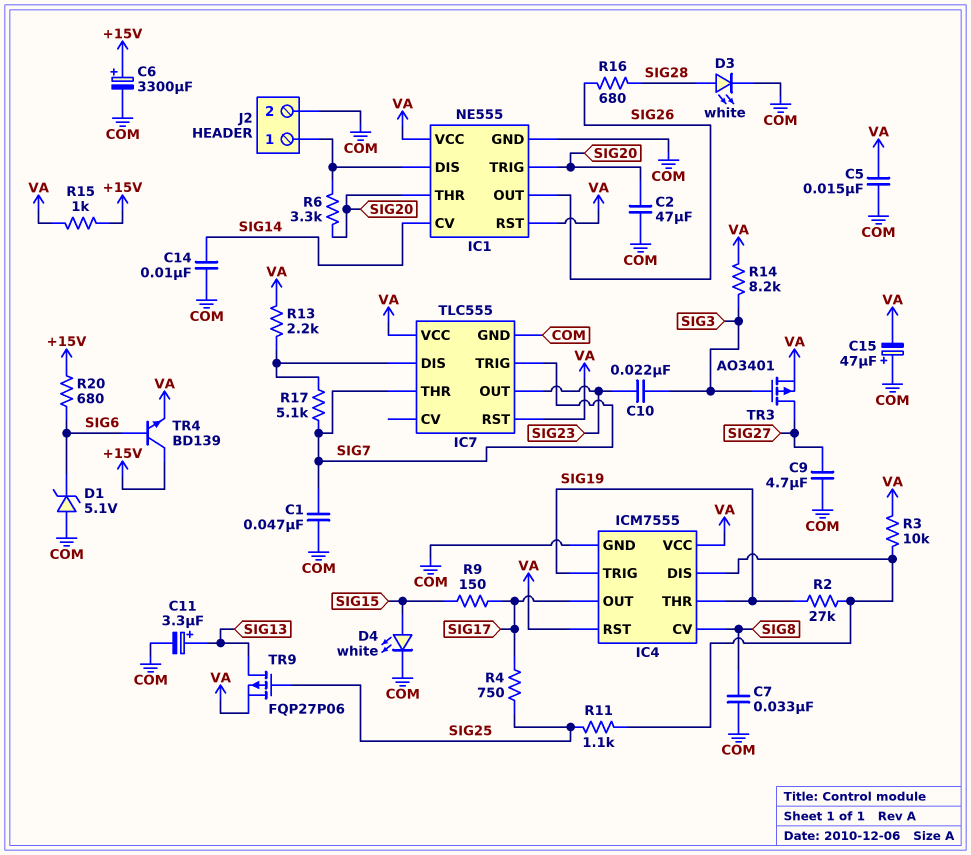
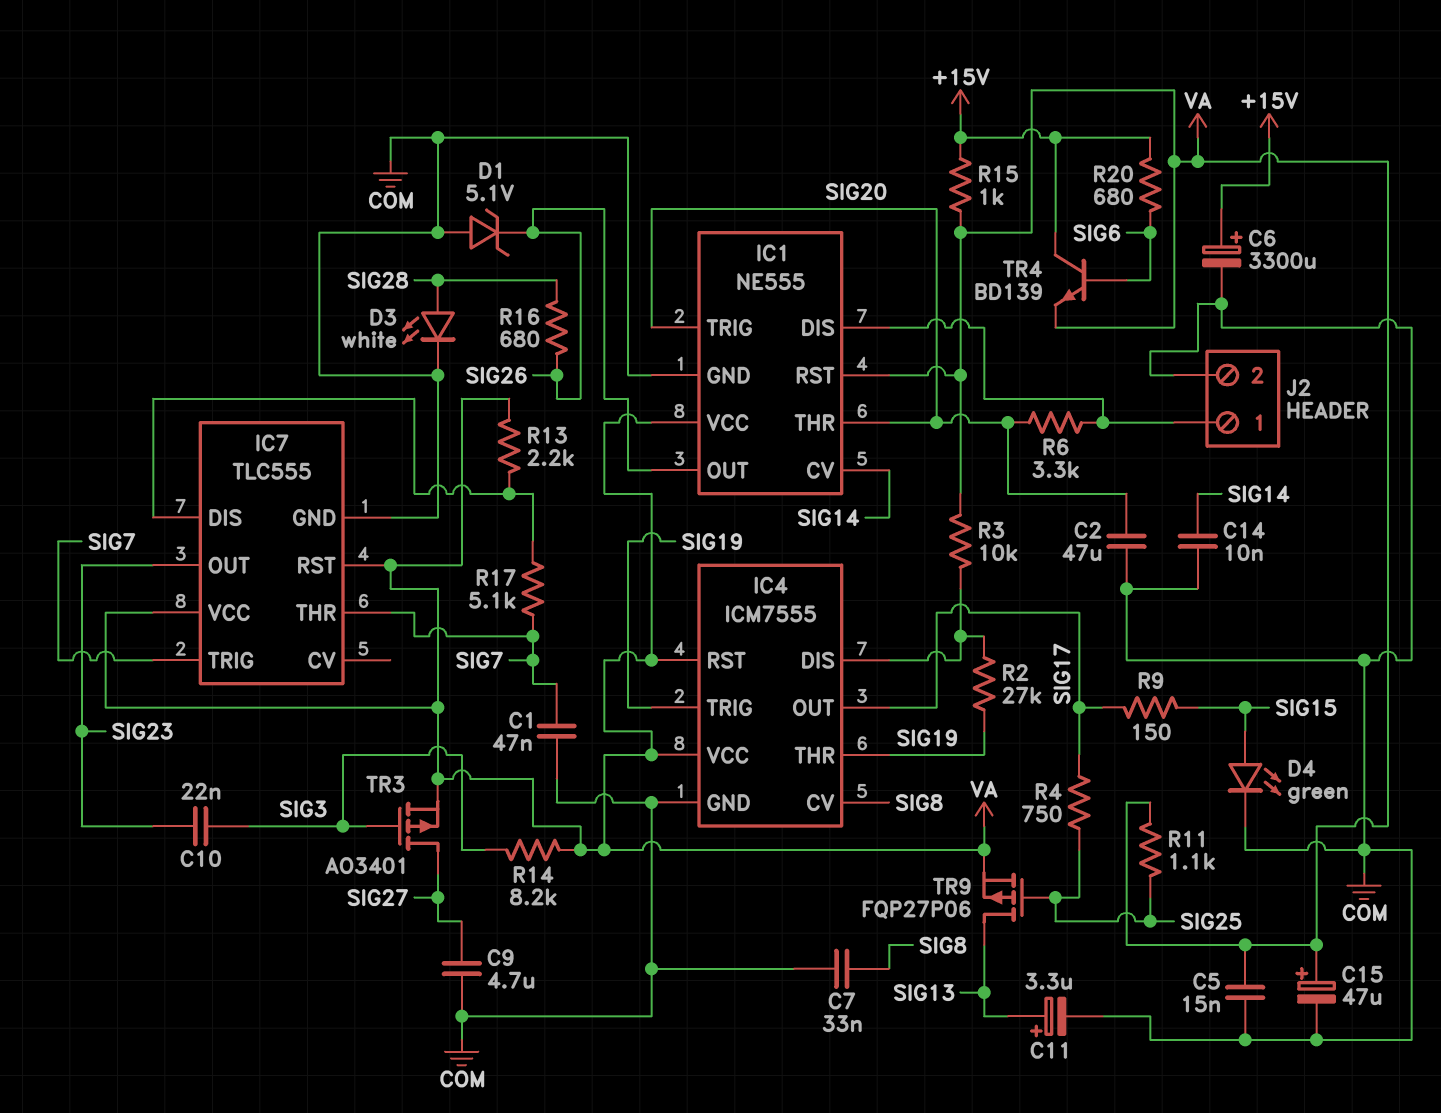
C15: 47uF (plus COM, minus VA) -> 47uF (plus VA, minus COM)
D1: zener 5.1V (A COM, K SIG6) -> zener 5.1V (A COM, K SIG26)
D4: LED white (A SIG15, K COM) -> LED green (A SIG15, K COM)
R11: 1.1k (IC4/DIS, SIG25) -> 1.1k (SIG25, VA)

